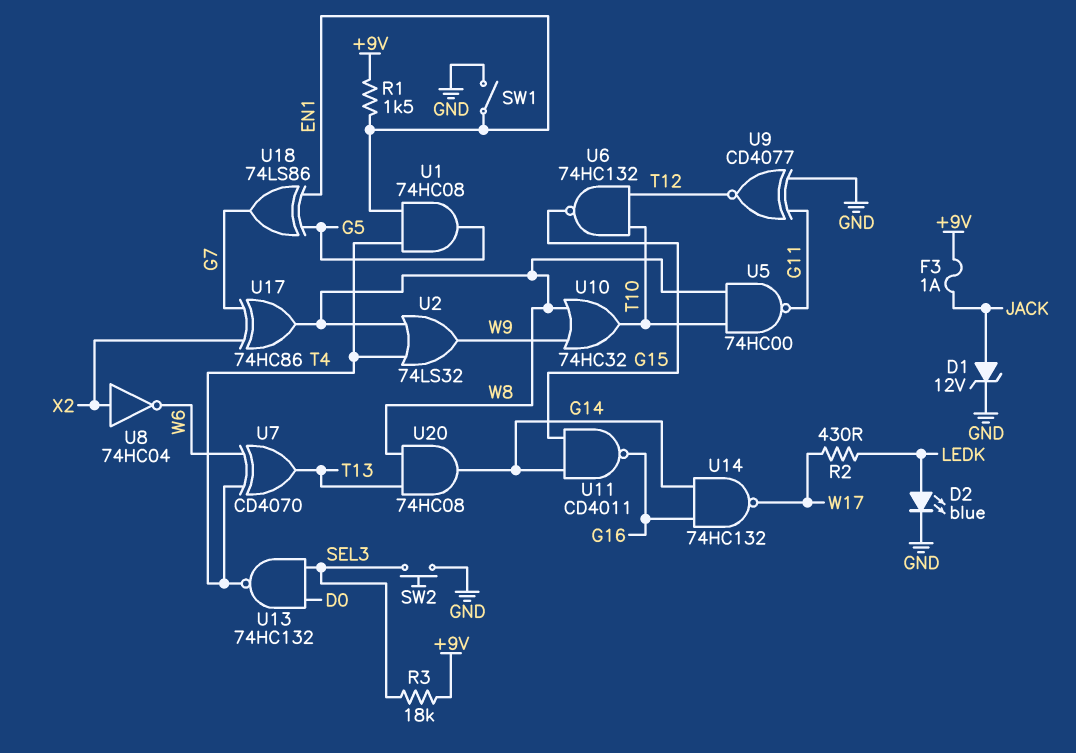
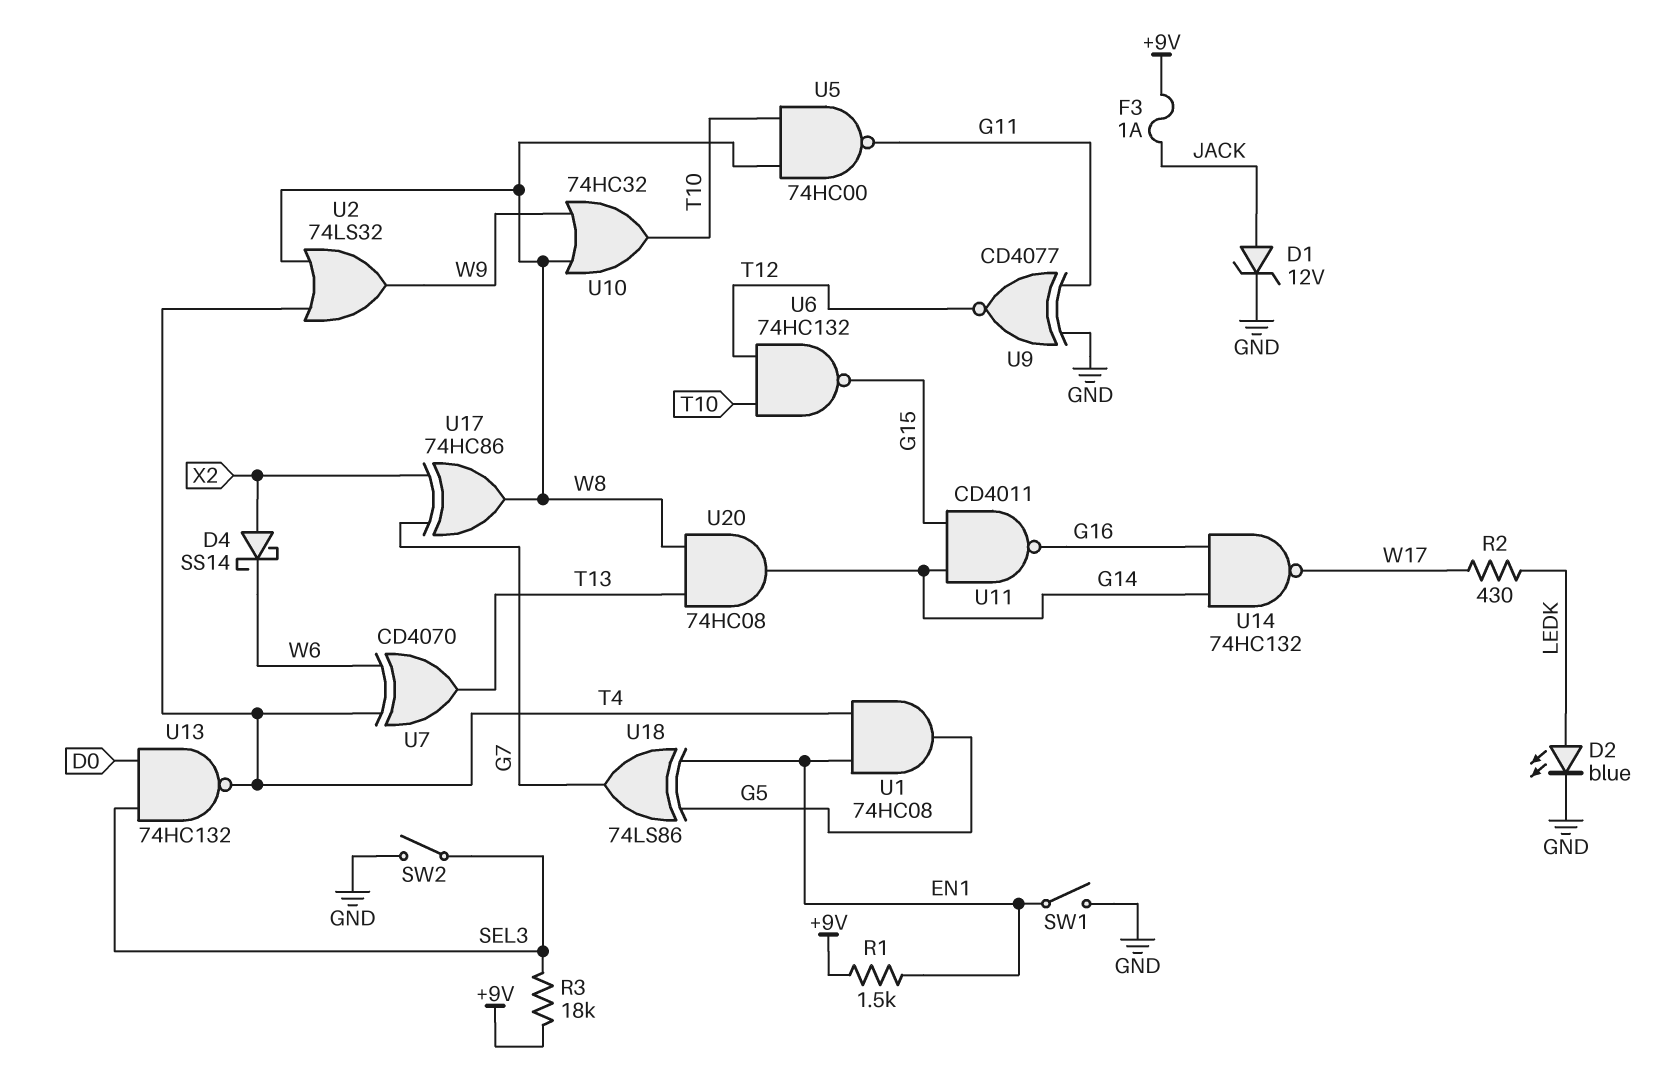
D4: none -> schottky SS14 (A X2, K W6)
SW2: button (GND, SEL3) -> switch (GND, SEL3)
U8: NOT 74HC04 (in X2, out W6) -> none

